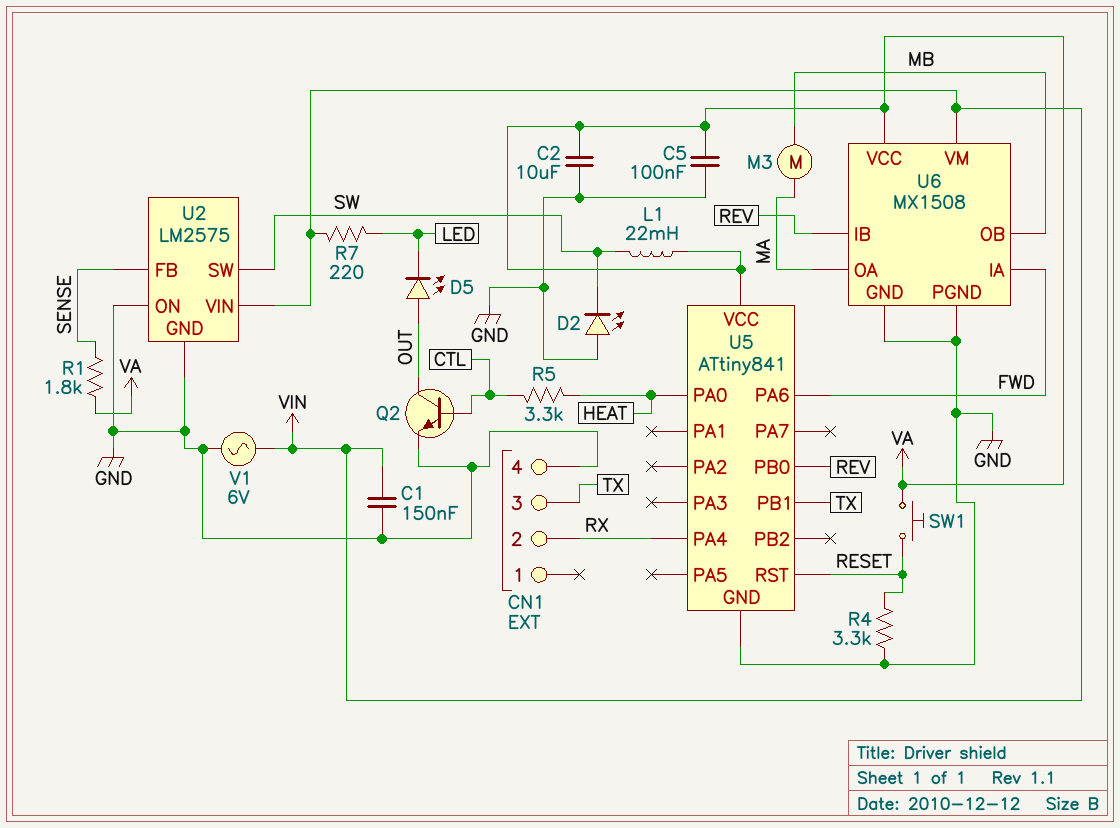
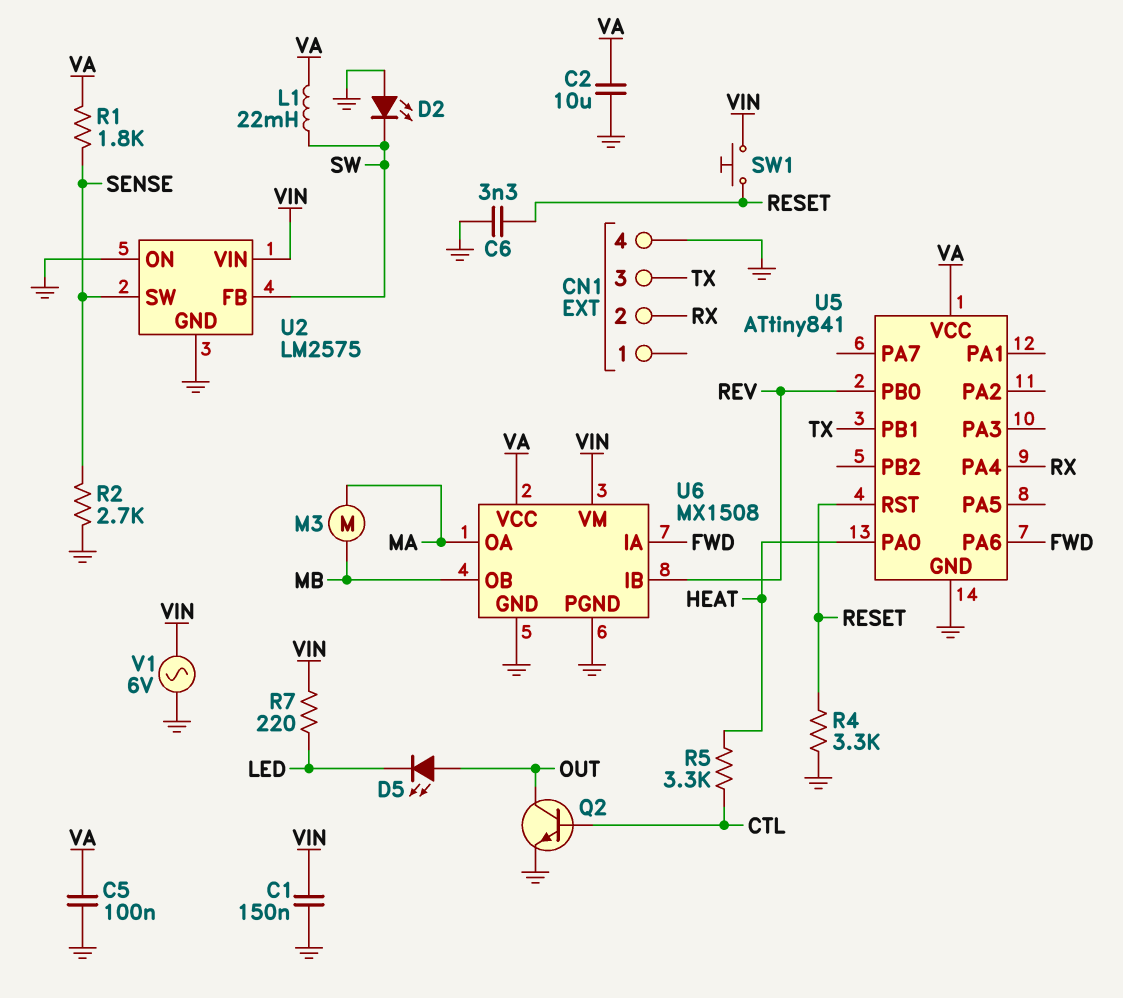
C6: none -> 3.3nF (GND, RESET)
R2: none -> 2.7k (GND, SENSE)
SW1: button (RESET, VA) -> button (RESET, VIN)
U2 pin FB: SENSE -> SW
U2 pin SW: SW -> SENSE

